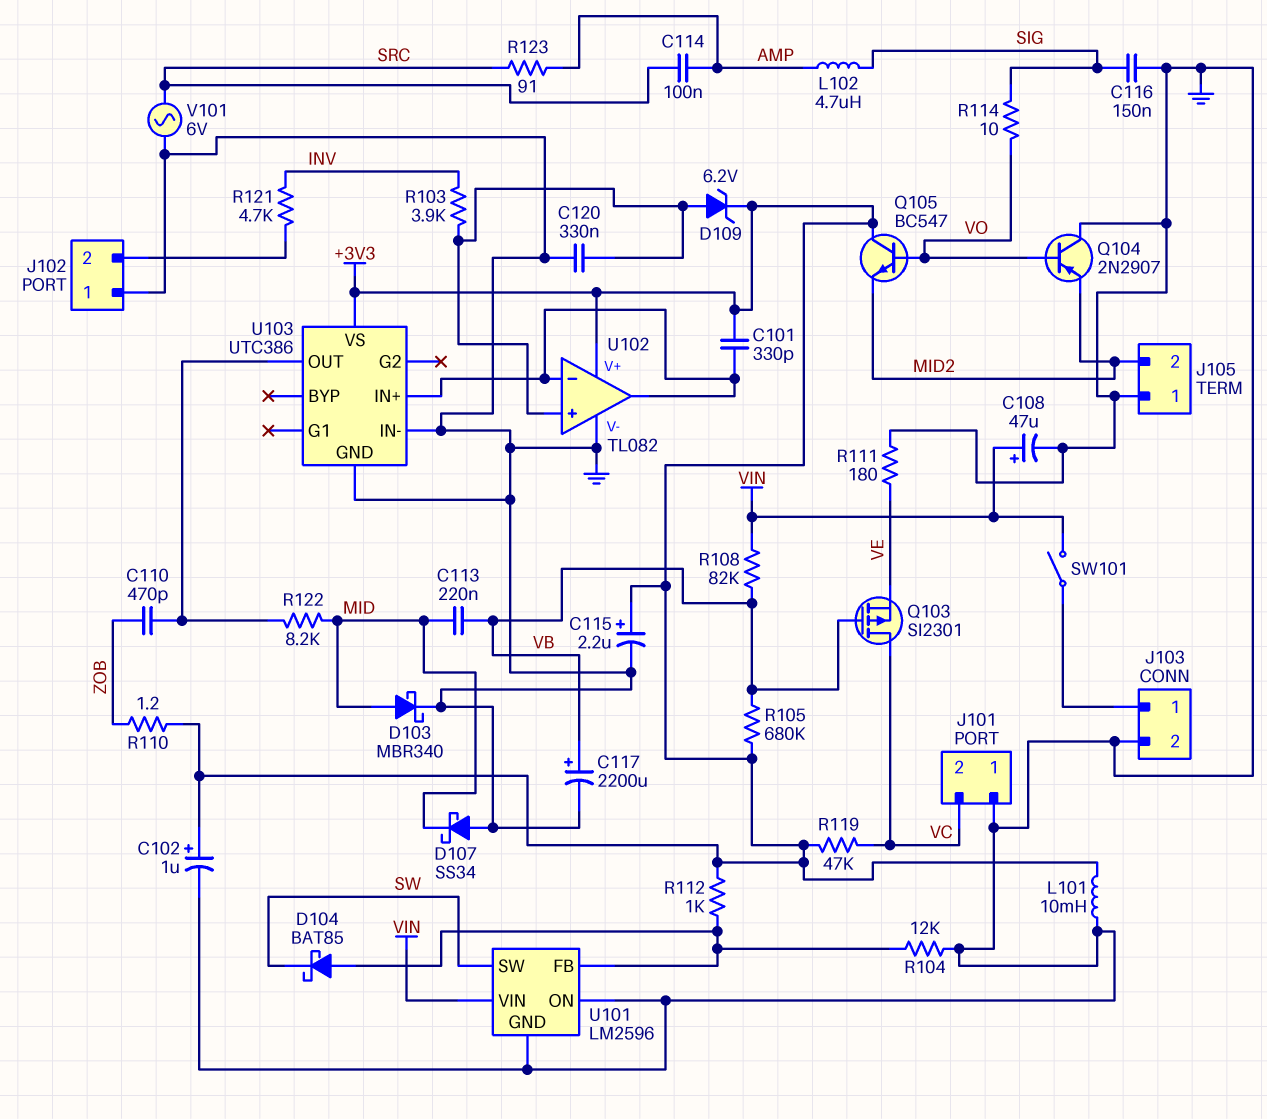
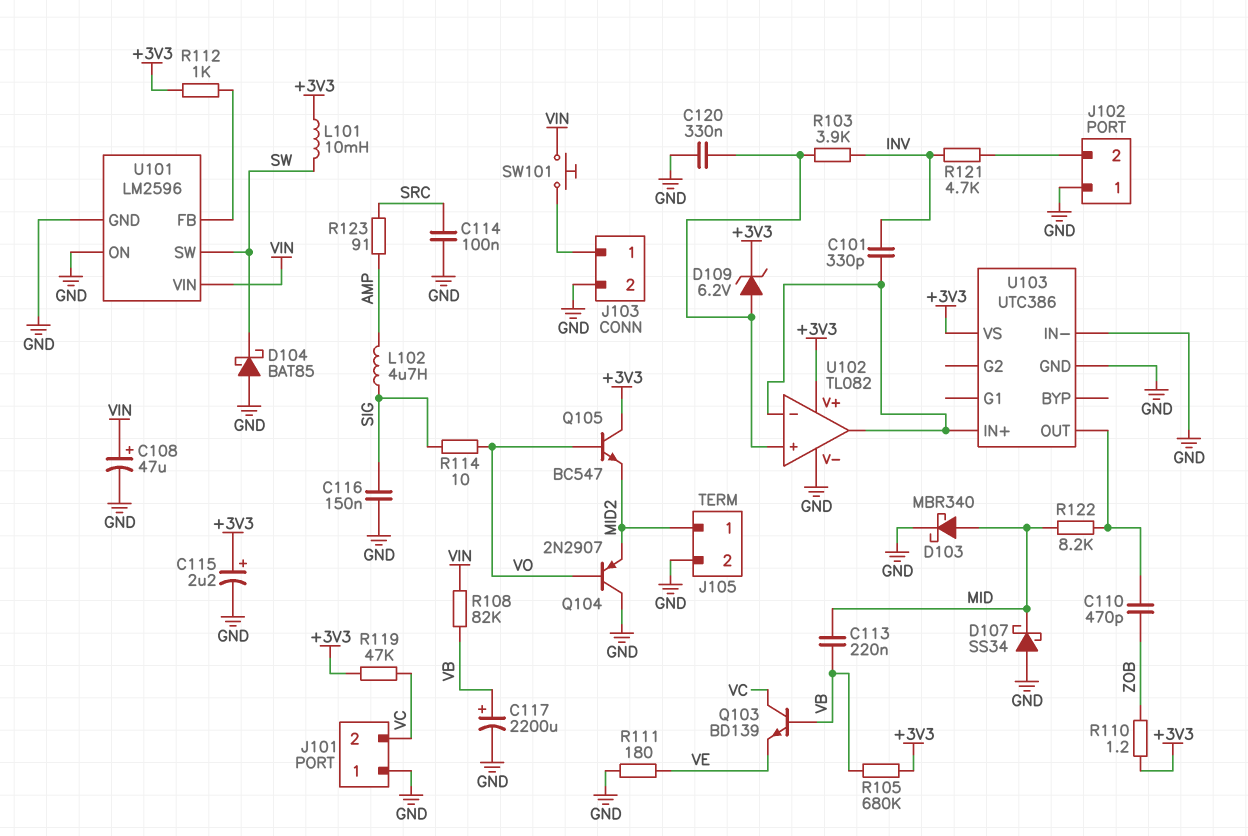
C101: 330pF (+3V3, U102/in-) -> 330pF (INV, U102/in-)
C102: 1uF (plus +3V3, minus GND) -> none
C114: 100nF (AMP, SRC) -> 100nF (GND, SRC)
D104: schottky BAT85 (A U101/FB, K SW) -> schottky BAT85 (A GND, K SW)
J105 pin 1: GND -> MID2
J105 pin 2: MID2 -> GND
L101: 10mH (+3V3, GND) -> 10mH (+3V3, SW)
Q103: PMOS SI2301 (G VB, D VC, S VE) -> NPN BD139 (B VB, C VC, E VE)
R104: 12k (GND, U101/FB) -> none
SW101: switch (J103/1, VIN) -> button (J103/1, VIN)
V101: AC 6V (GND, SRC) -> none

